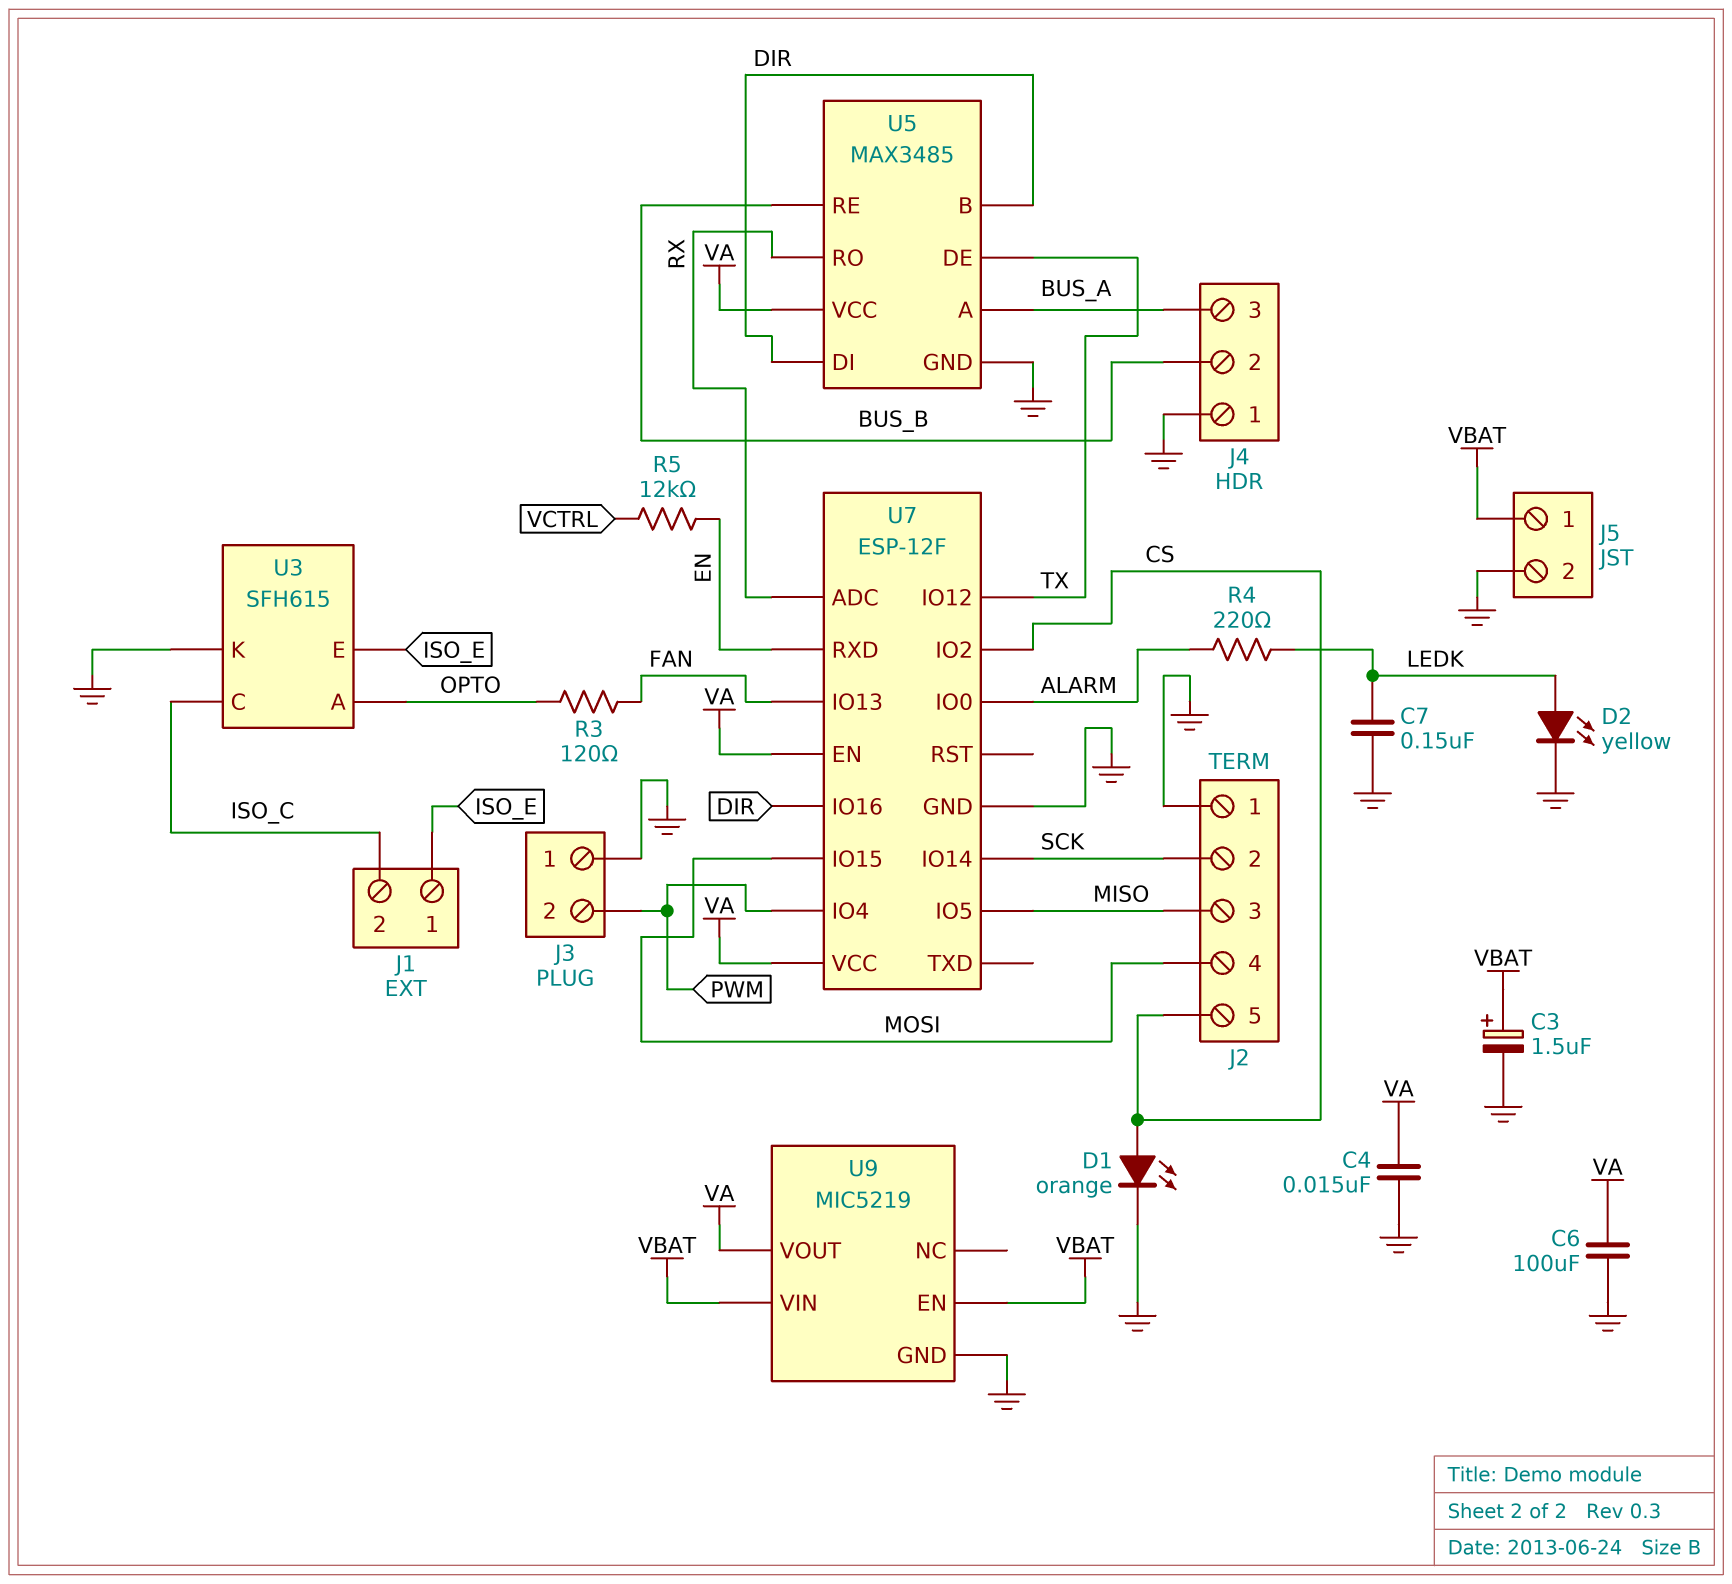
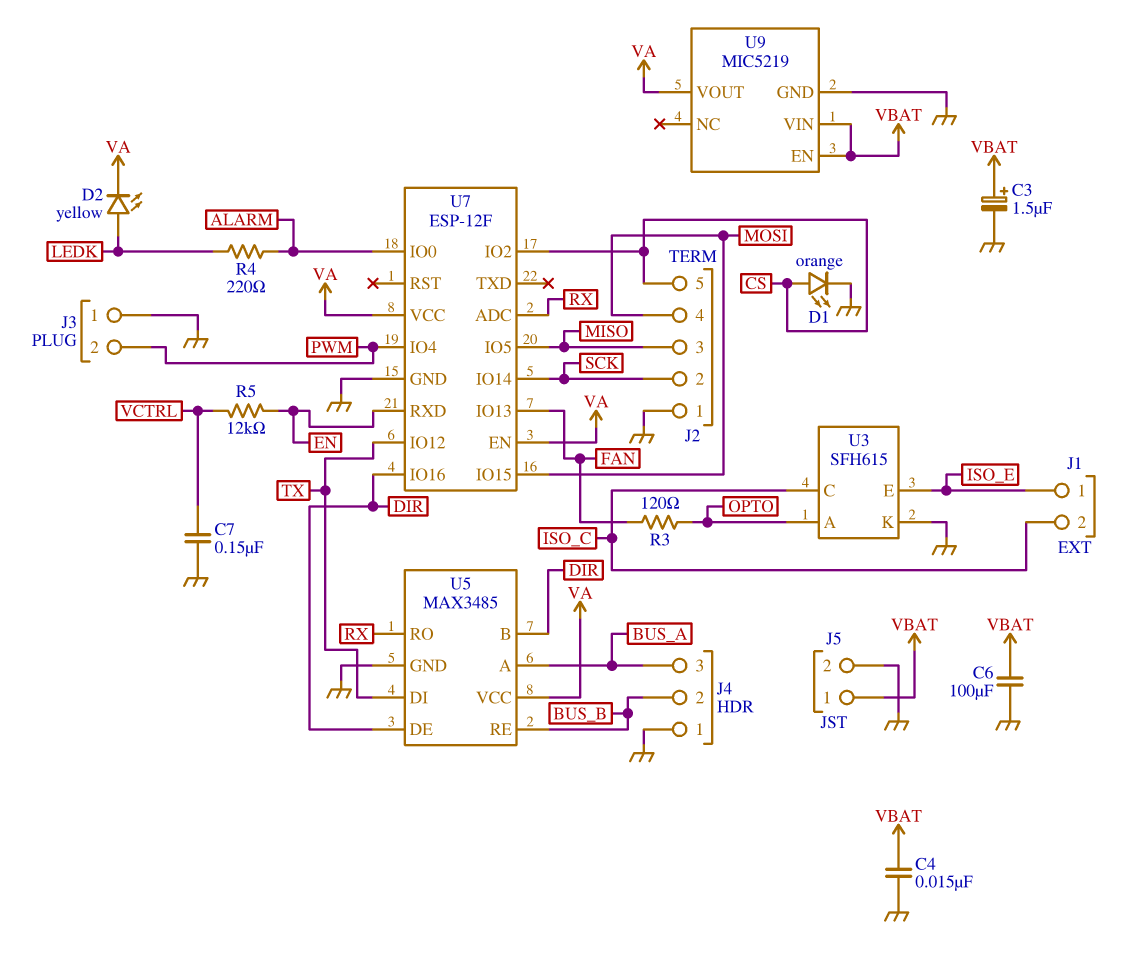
C4: 15nF (GND, VA) -> 15nF (GND, VBAT)
C6: 100uF (GND, VA) -> 100uF (GND, VBAT)
C7: 150nF (GND, LEDK) -> 150nF (GND, VCTRL)
D2: LED yellow (A LEDK, K GND) -> LED yellow (A LEDK, K VA)
U5 pin DE: TX -> DIR
U5 pin DI: DIR -> TX

